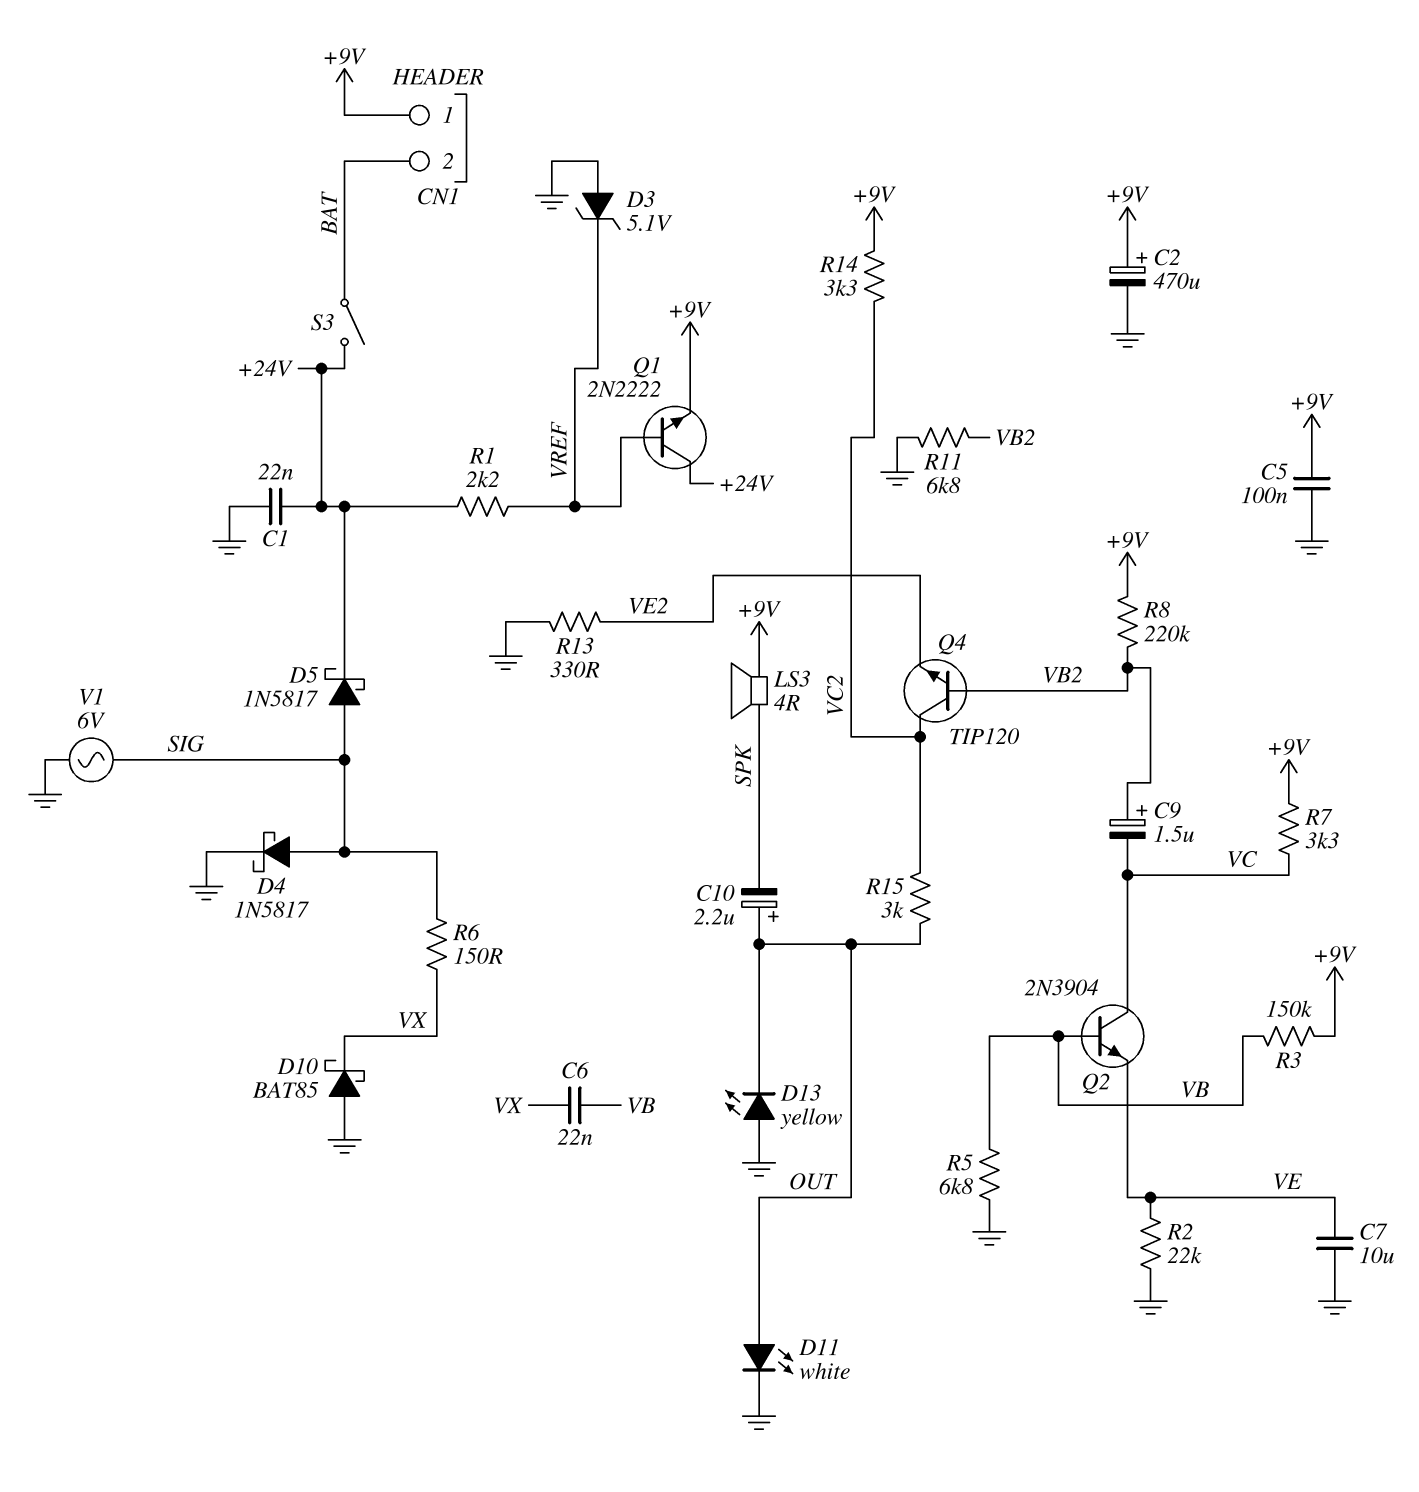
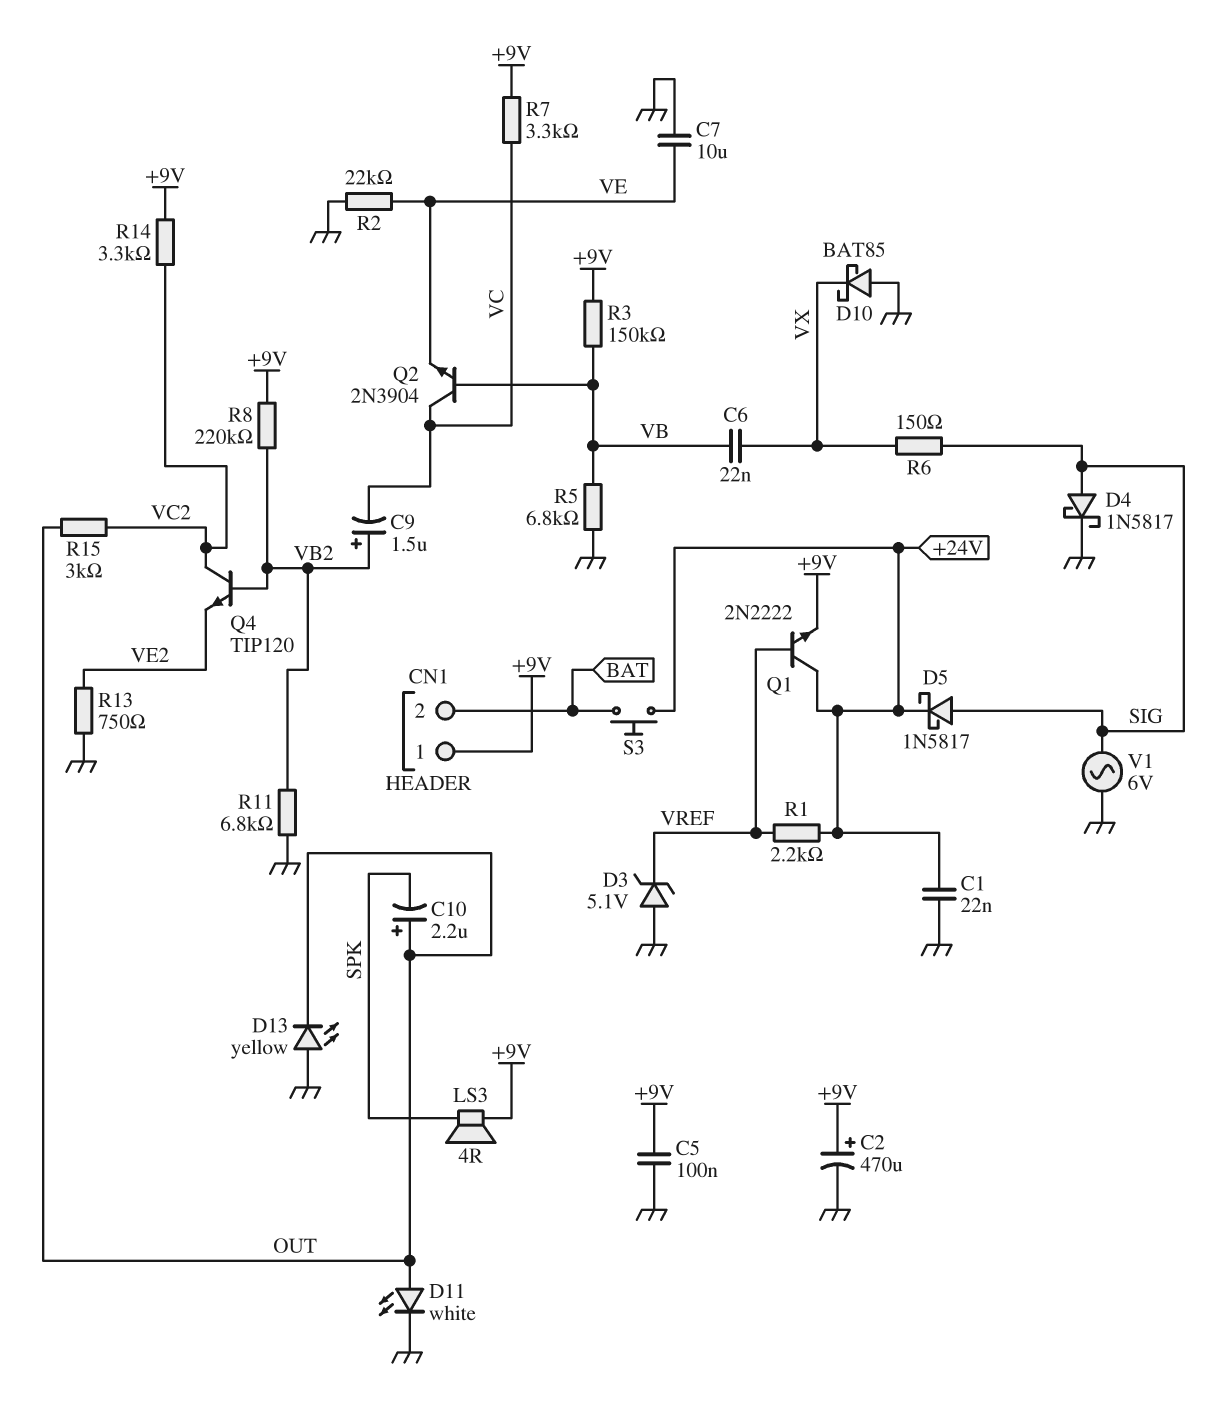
R13: 330 (GND, VE2) -> 750 (GND, VE2)
S3: switch (+24V, BAT) -> button (+24V, BAT)

